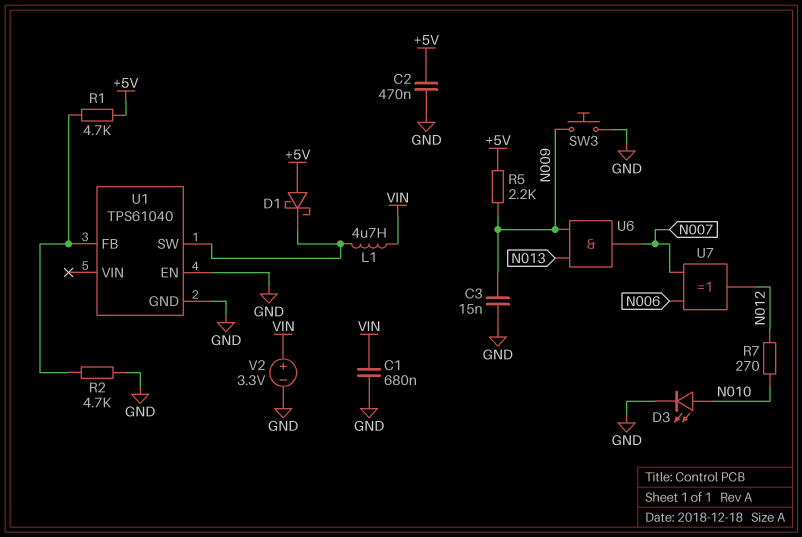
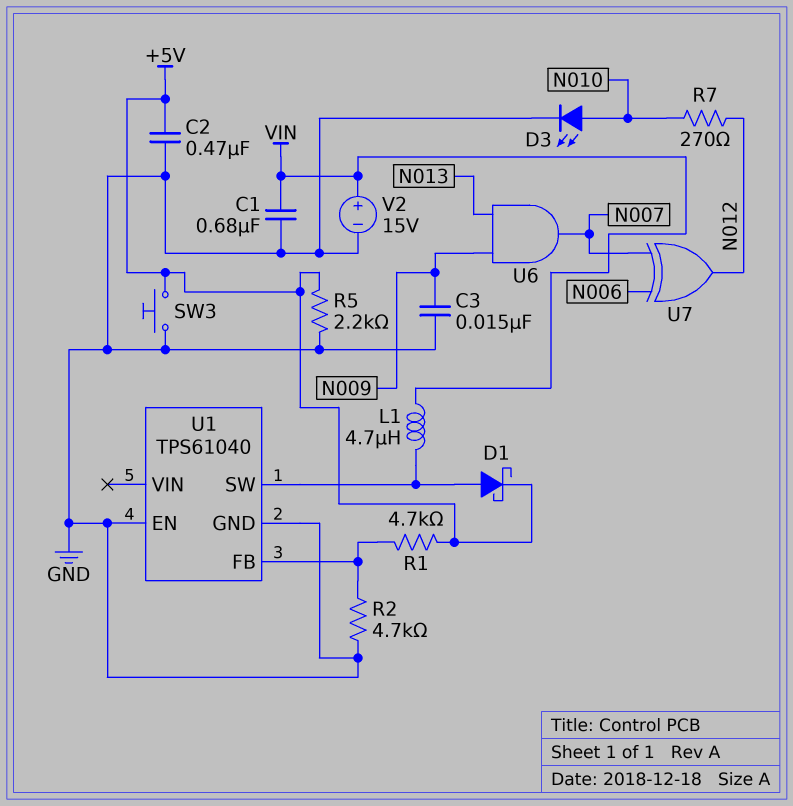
D1: schottky (A +5V, K U1/SW) -> schottky (A U1/SW, K +5V)
R5: 2.2k (+5V, N009) -> 2.2k (+5V, GND)
SW3: button (GND, N009) -> button (+5V, GND)
V2: 3.3V (plus VIN, minus GND) -> 15V (plus VIN, minus GND)

